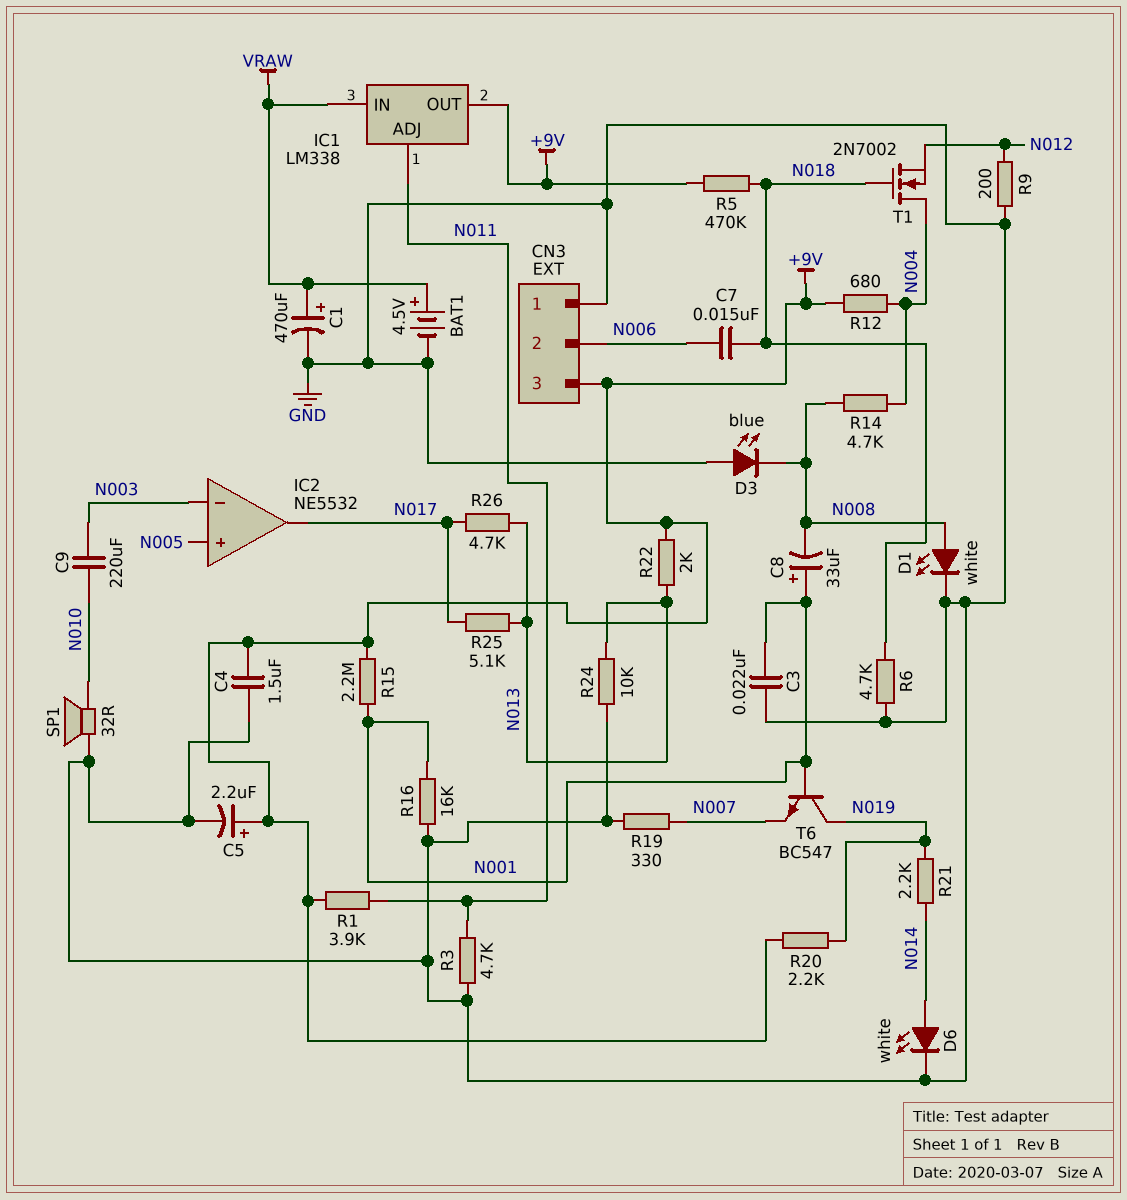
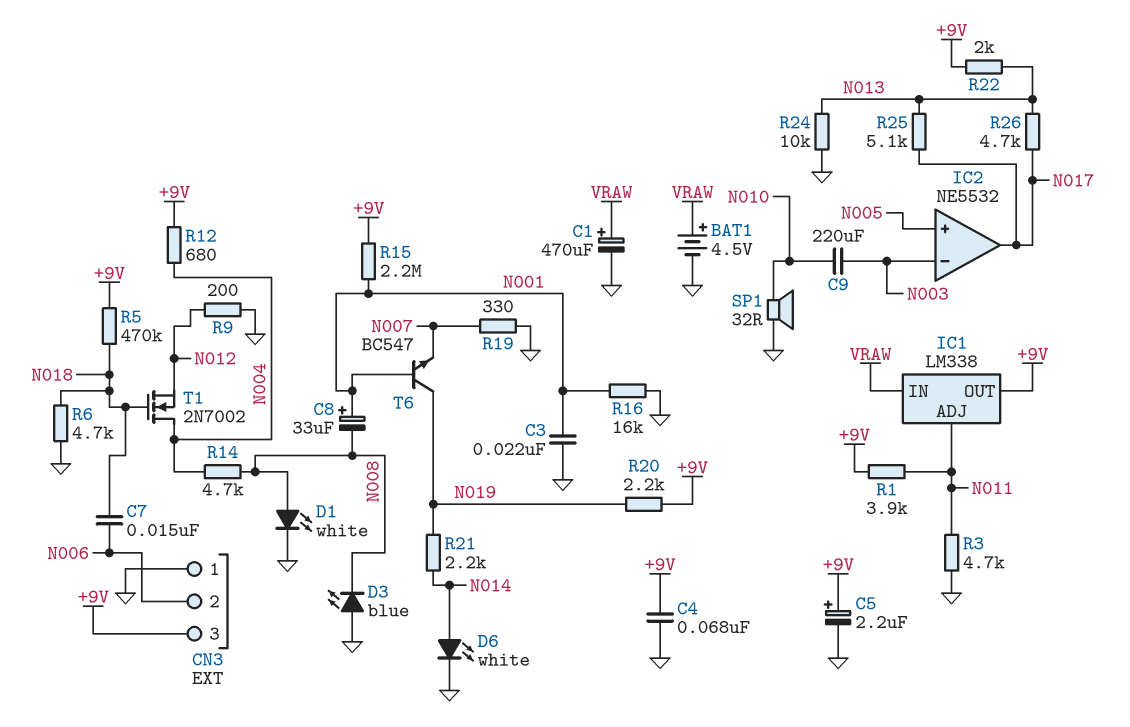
C4: 1.5uF (+9V, GND) -> 68nF (+9V, GND)

